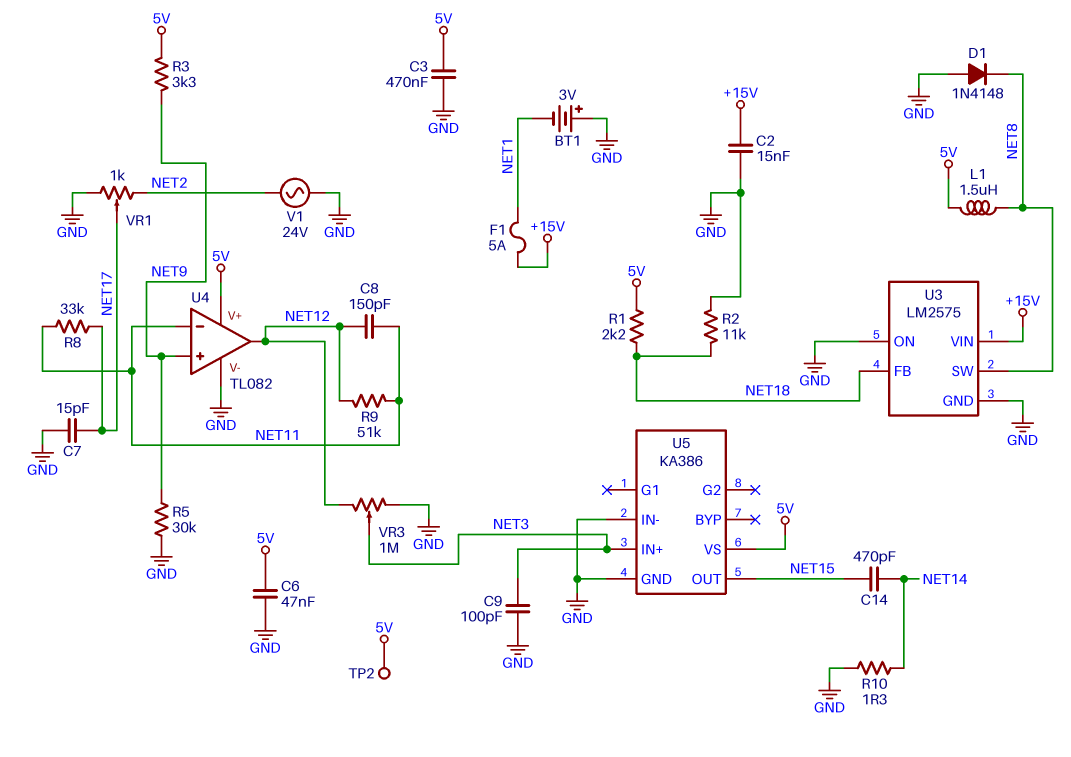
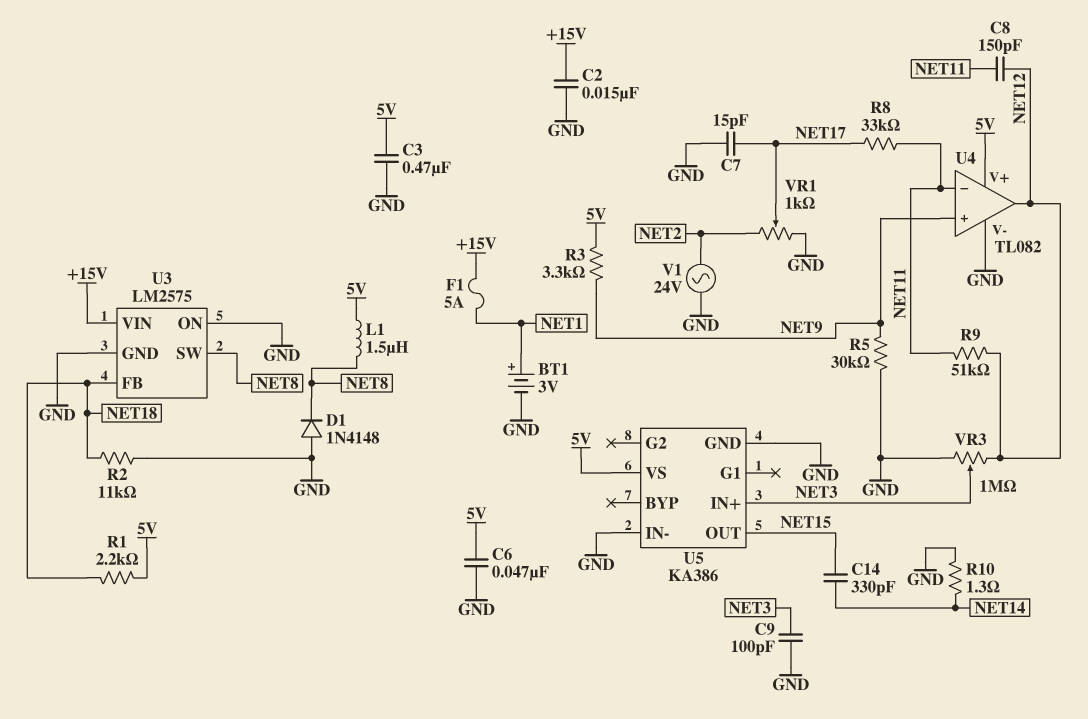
BT1: 3V (plus GND, minus NET1) -> 3V (plus NET1, minus GND)
C14: 470pF (NET14, NET15) -> 330pF (NET14, NET15)
TP2: test point (5V) -> none

